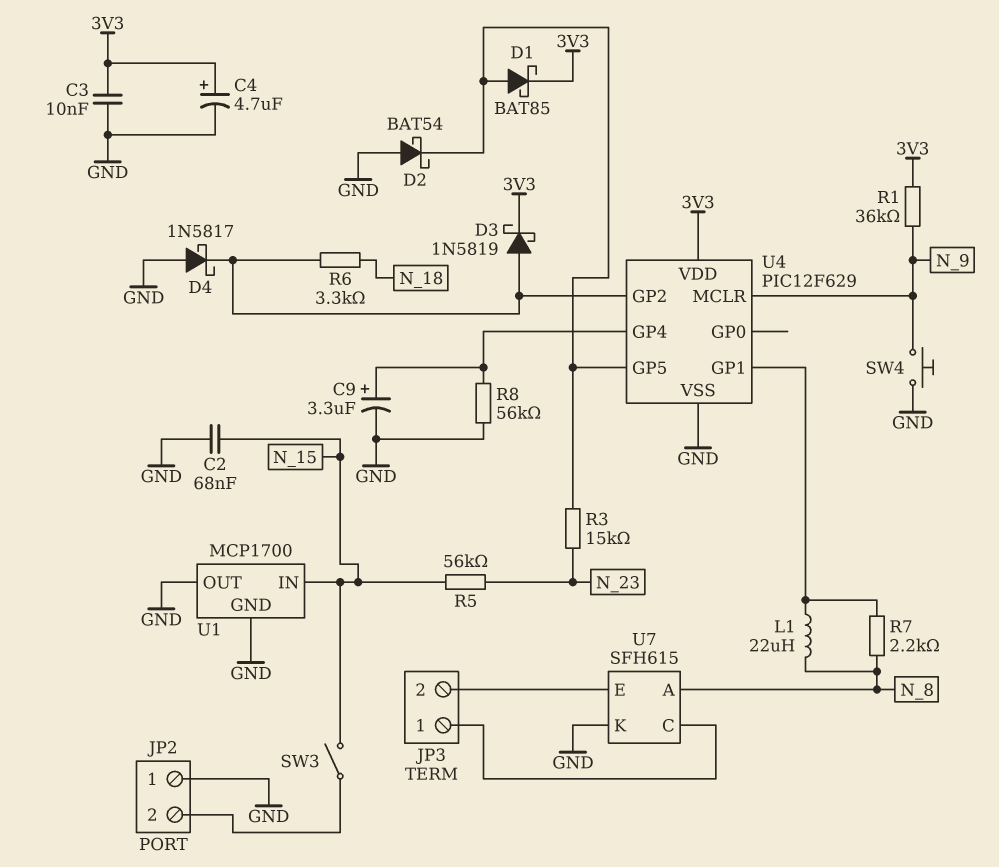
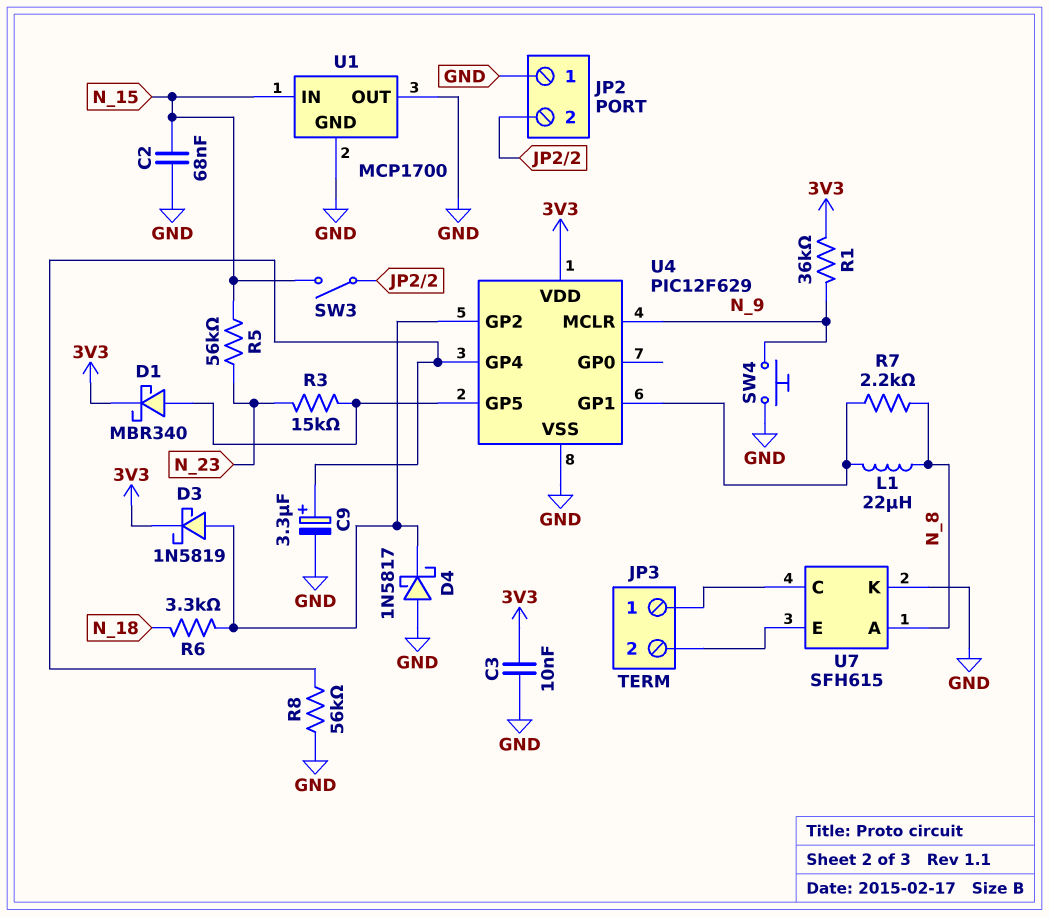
C4: 4.7uF (plus 3V3, minus GND) -> none
D1: schottky BAT85 (A U4/GP5, K 3V3) -> schottky MBR340 (A U4/GP5, K 3V3)
D2: schottky BAT54 (A GND, K U4/GP5) -> none

